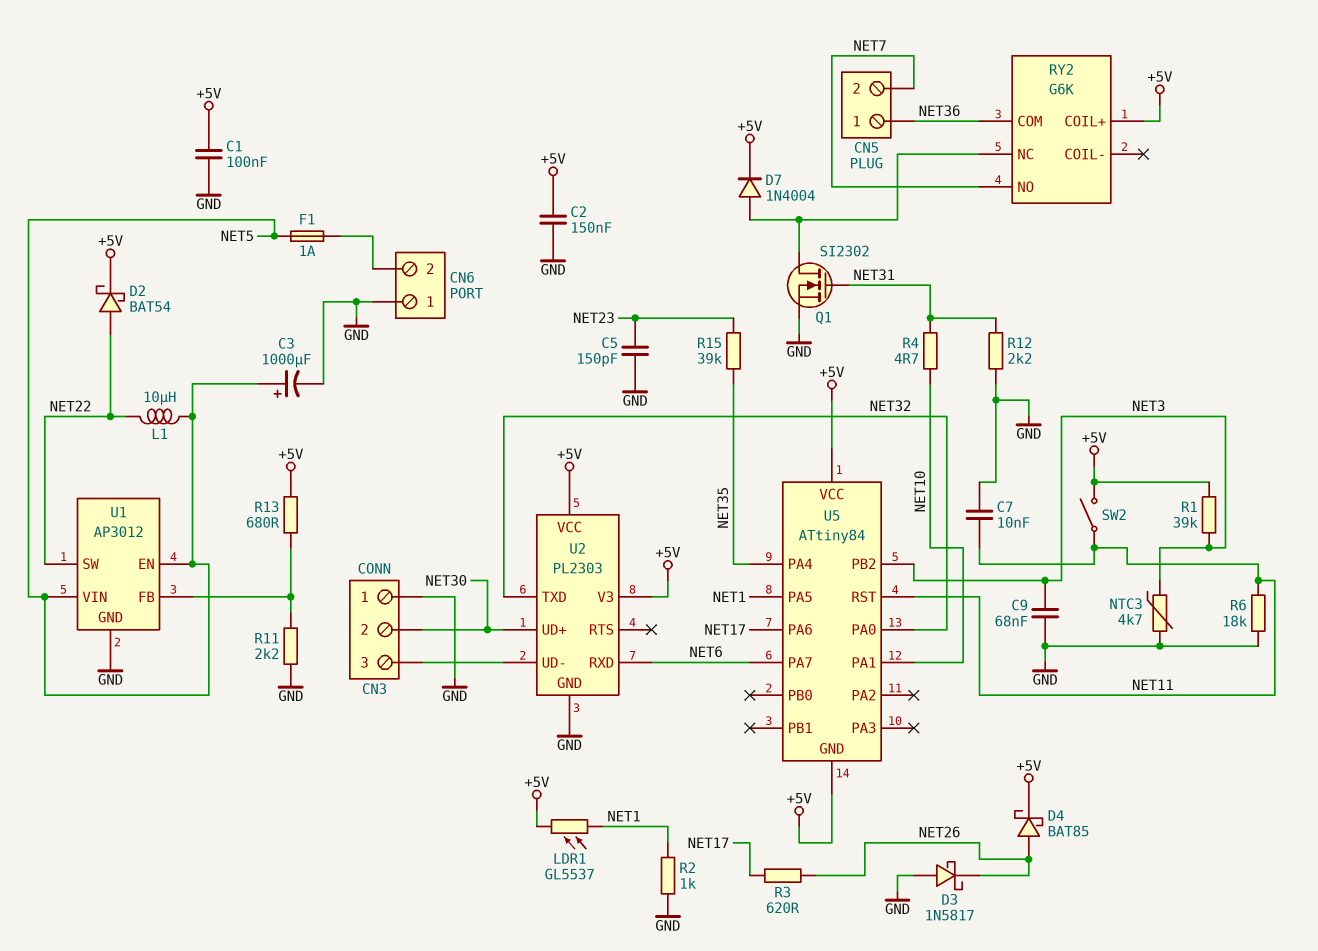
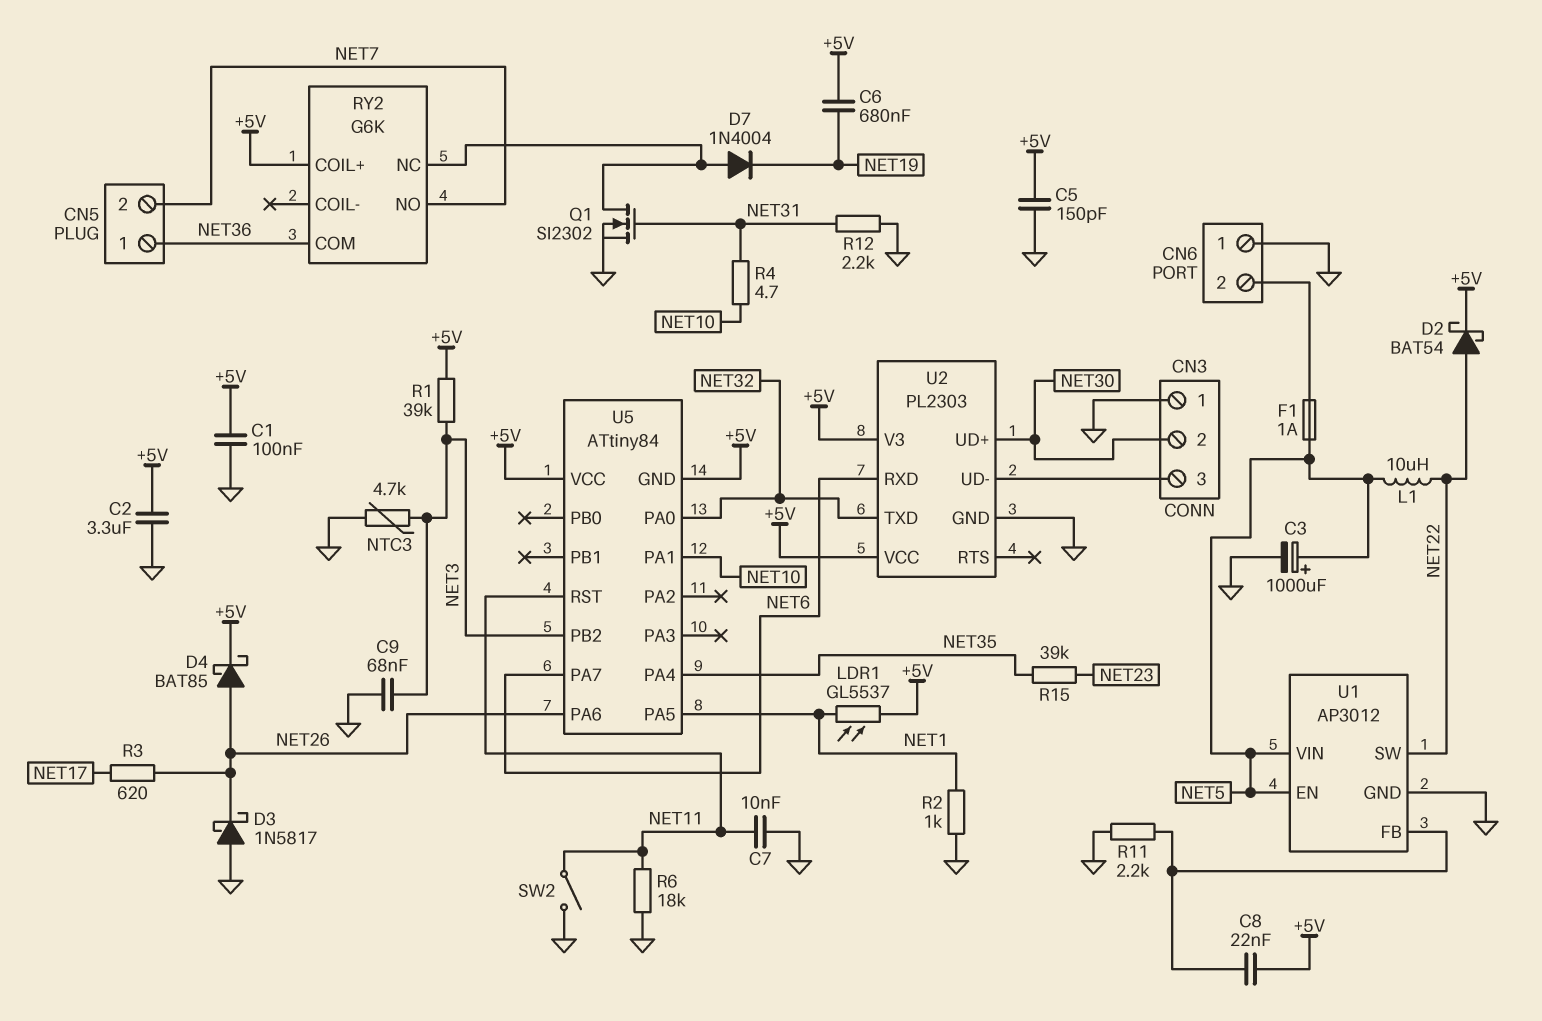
C2: 150nF (+5V, GND) -> 3.3uF (+5V, GND)
C5: 150pF (GND, NET23) -> 150pF (+5V, GND)
C6: none -> 680nF (+5V, NET19)
C8: none -> 22nF (+5V, U1/FB)
D7: diode 1N4004 (A RY2/NC, K +5V) -> diode 1N4004 (A RY2/NC, K NET19)
R13: 680 (+5V, U1/FB) -> none
SW2: switch (+5V, NET11) -> switch (GND, NET11)
U5 pin PA6: NET17 -> NET26

